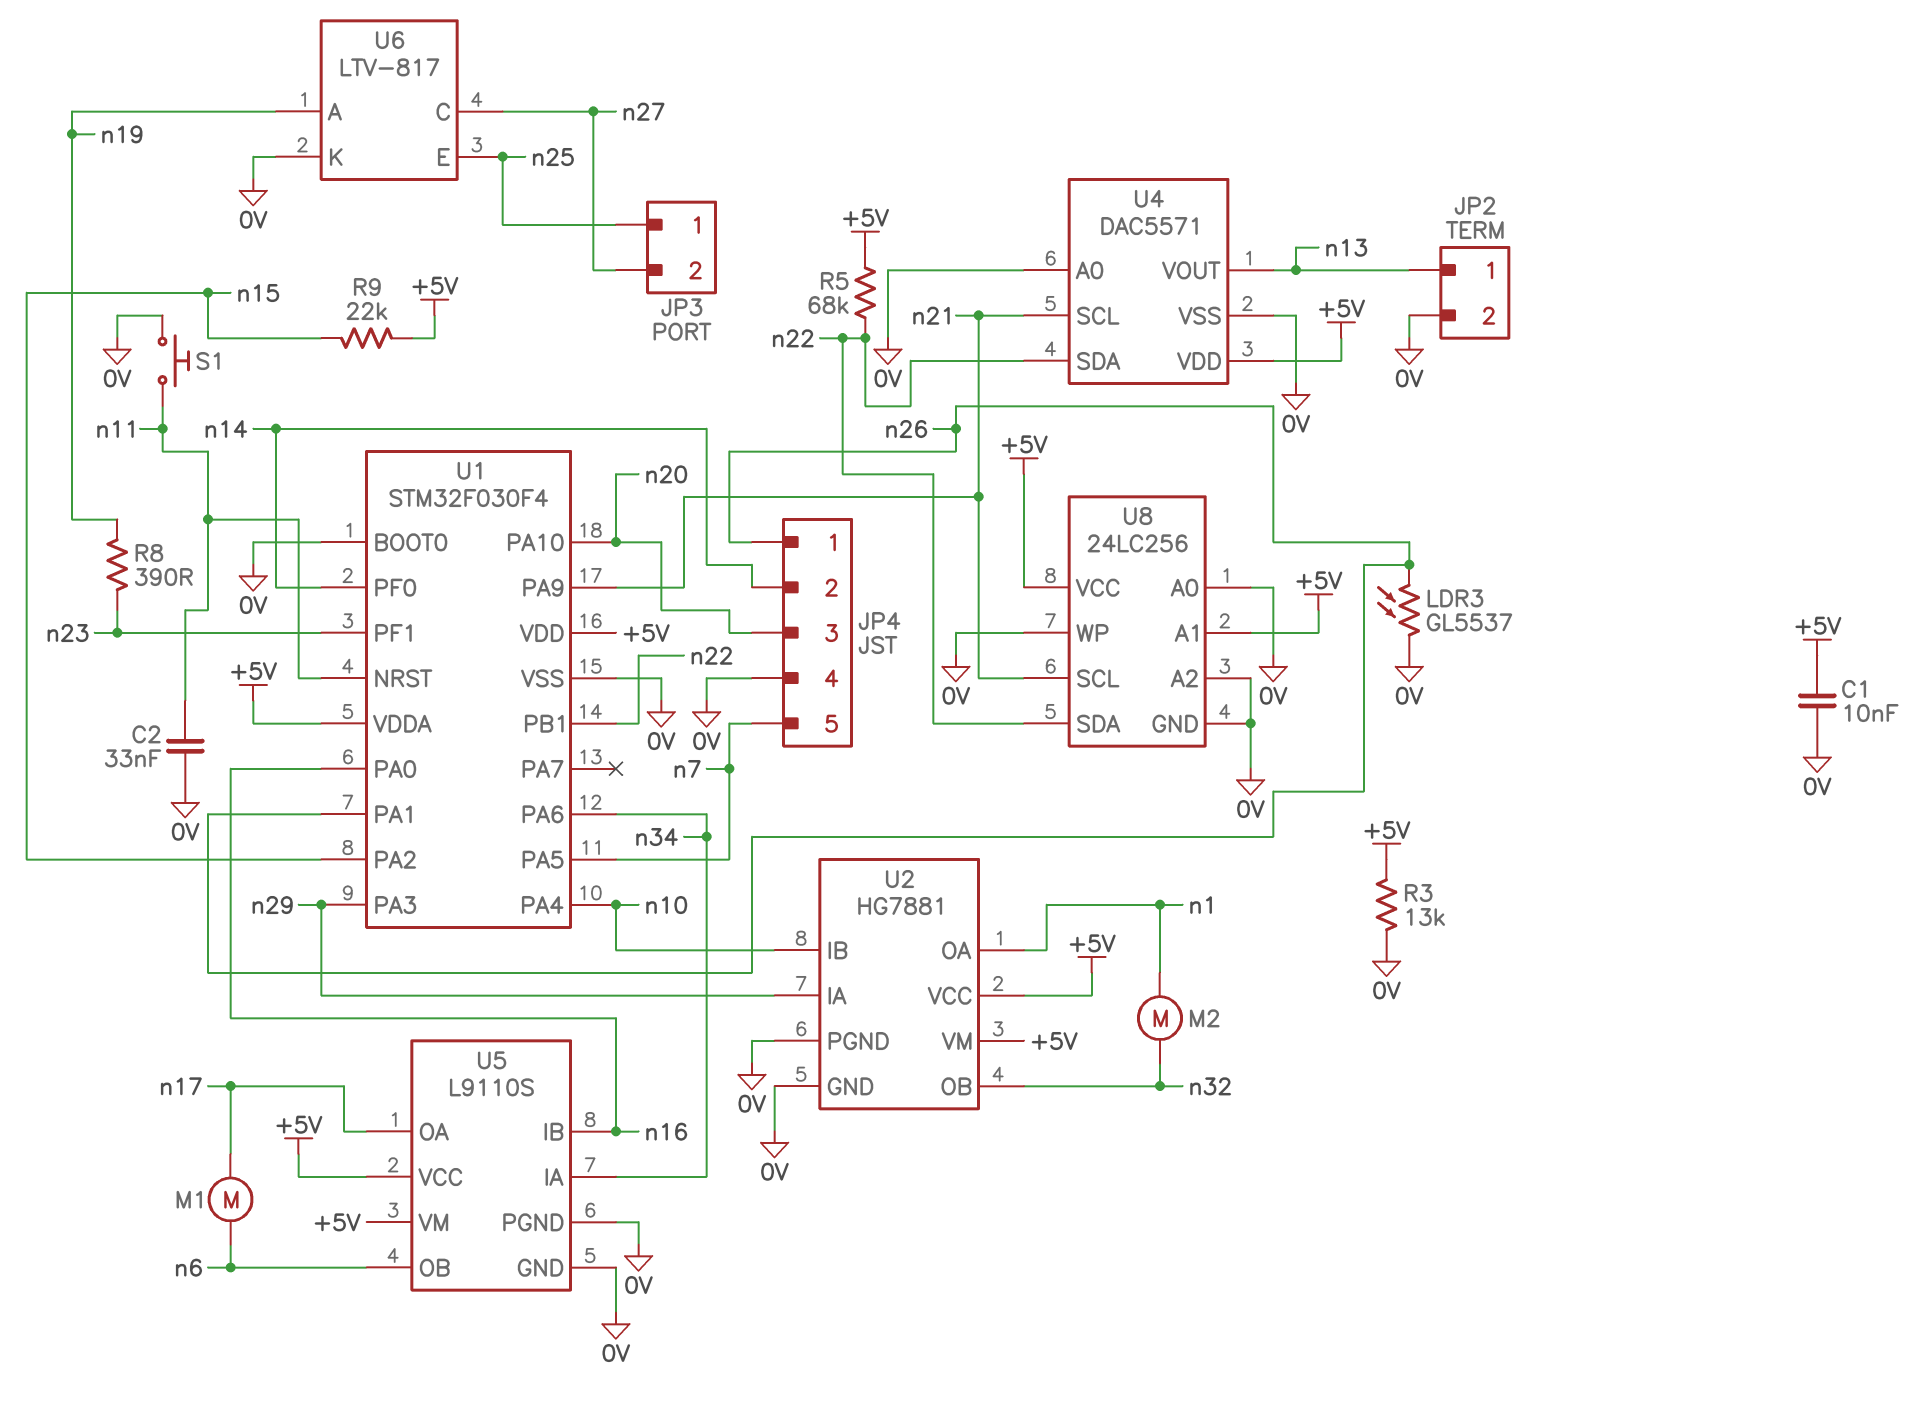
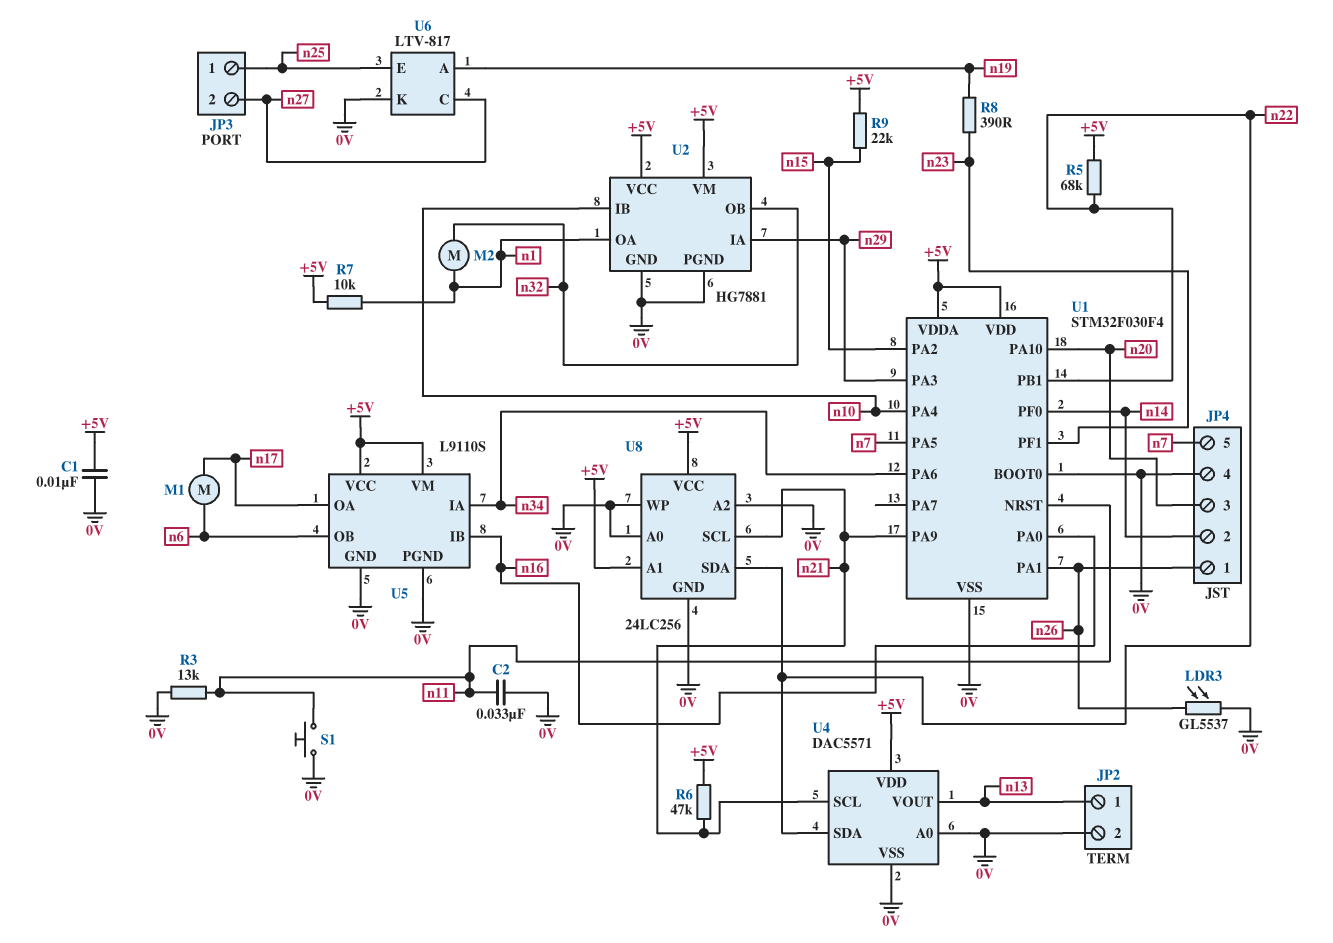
R3: 13k (+5V, 0V) -> 13k (0V, n11)
R6: none -> 47k (+5V, n21)
R7: none -> 10k (+5V, n1)

